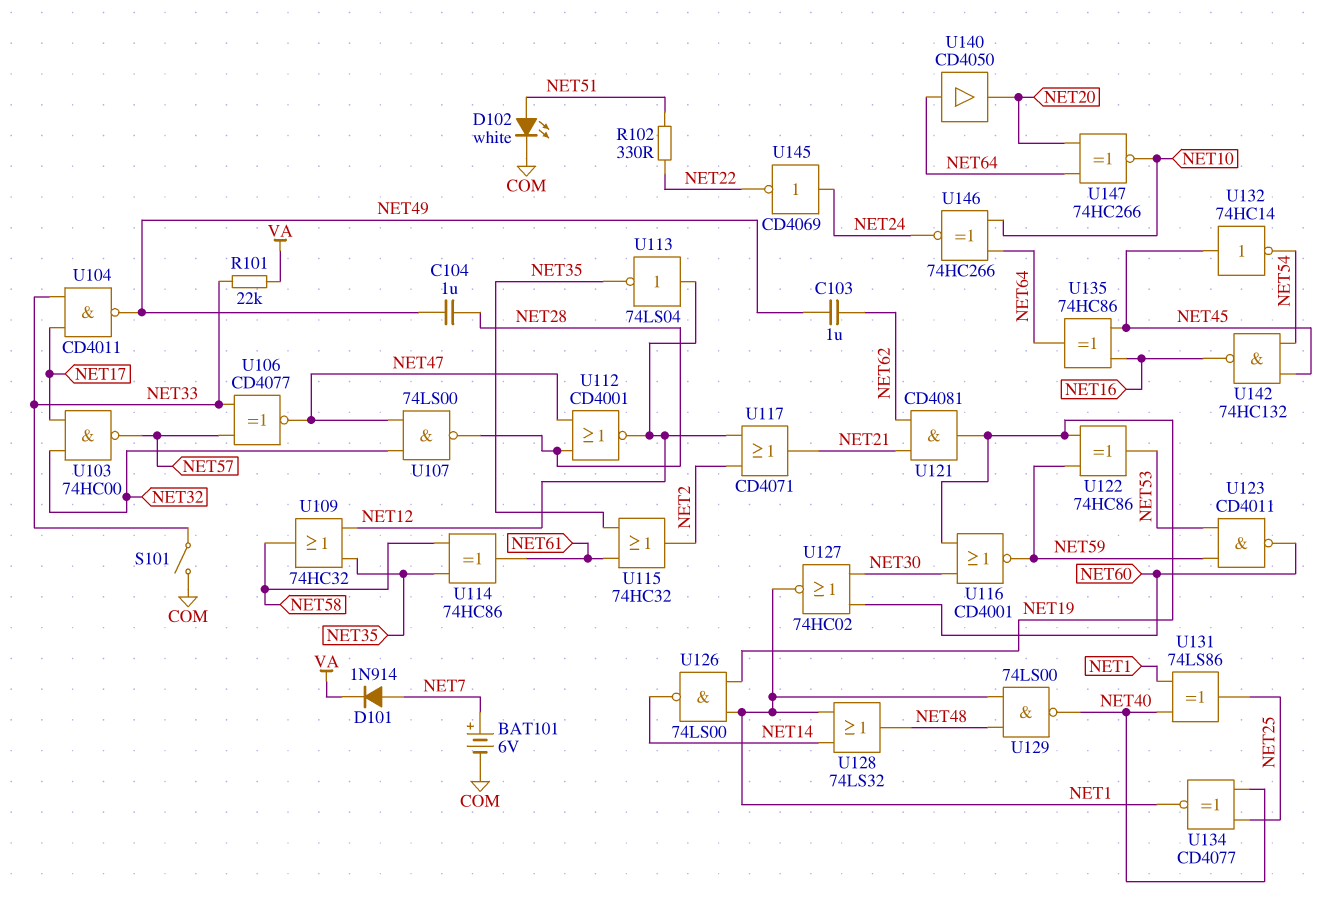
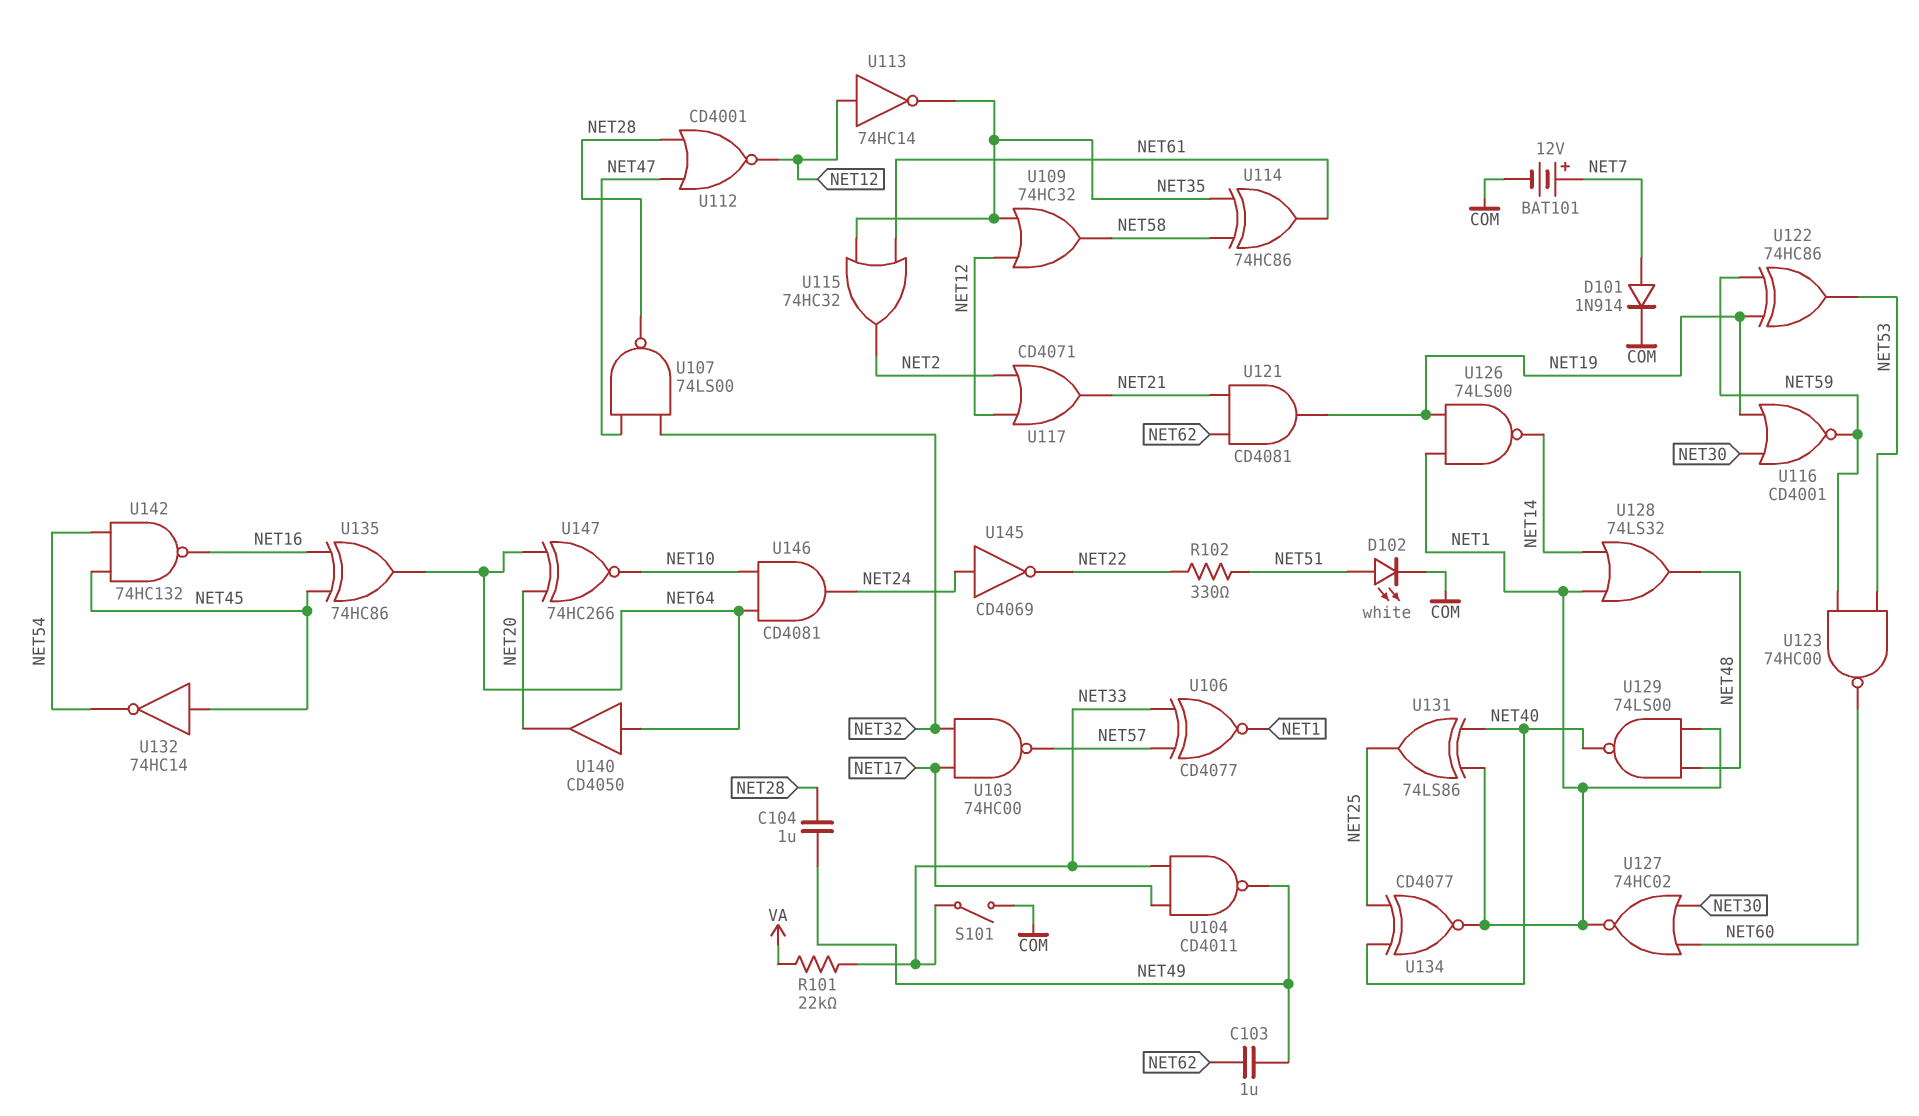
BAT101: 6V (plus NET7, minus COM) -> 12V (plus NET7, minus COM)
D101: diode 1N914 (A NET7, K VA) -> diode 1N914 (A NET7, K COM)
U106: XNOR CD4077 (in NET33, in NET57, out NET47) -> XNOR CD4077 (in NET33, in NET57, out NET1)
U113: NOT 74LS04 (in NET12, out NET35) -> NOT 74HC14 (in NET12, out NET35)
U123: NAND CD4011 (in NET53, in NET59, out NET60) -> NAND 74HC00 (in NET53, in NET59, out NET60)
U146: XNOR 74HC266 (in NET10, in NET64, out NET24) -> AND CD4081 (in NET10, in NET64, out NET24)

